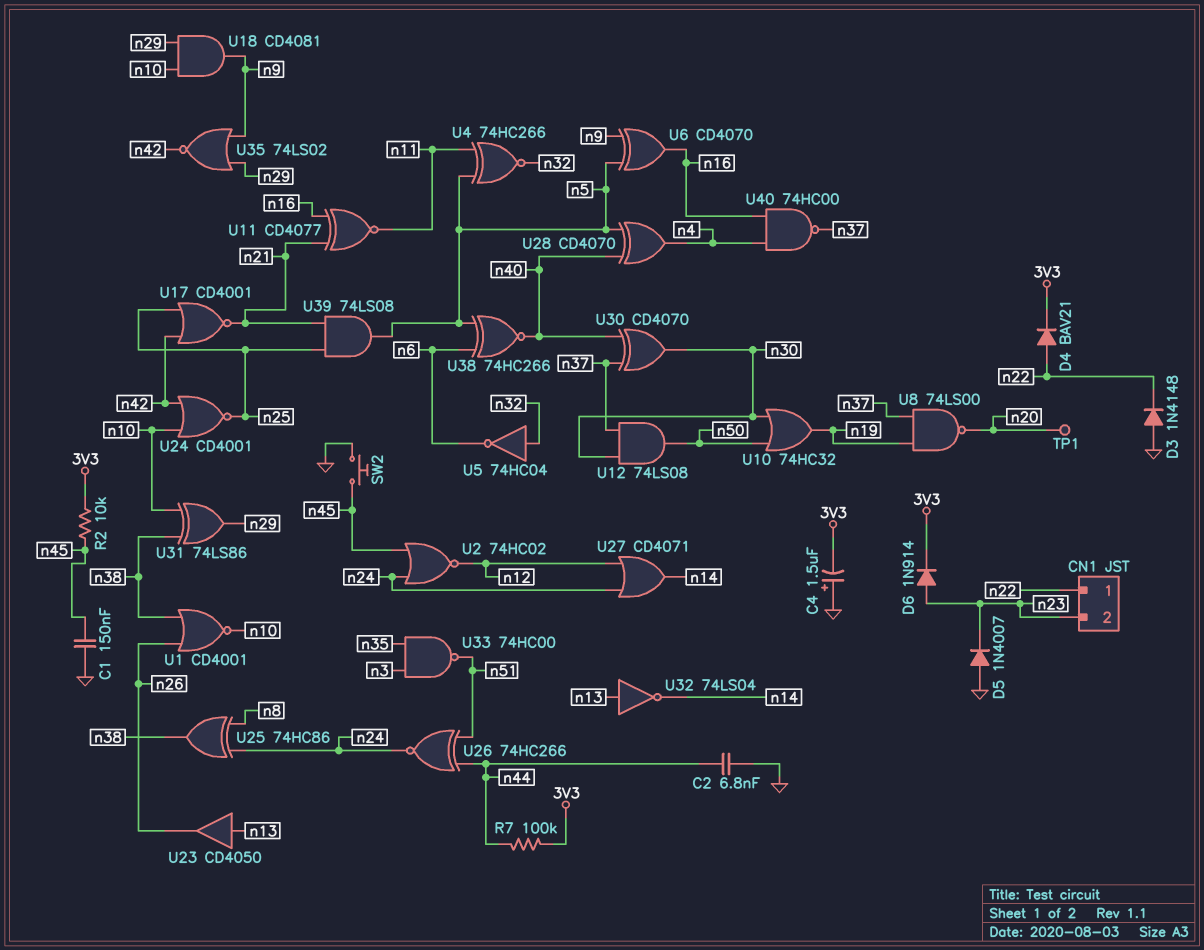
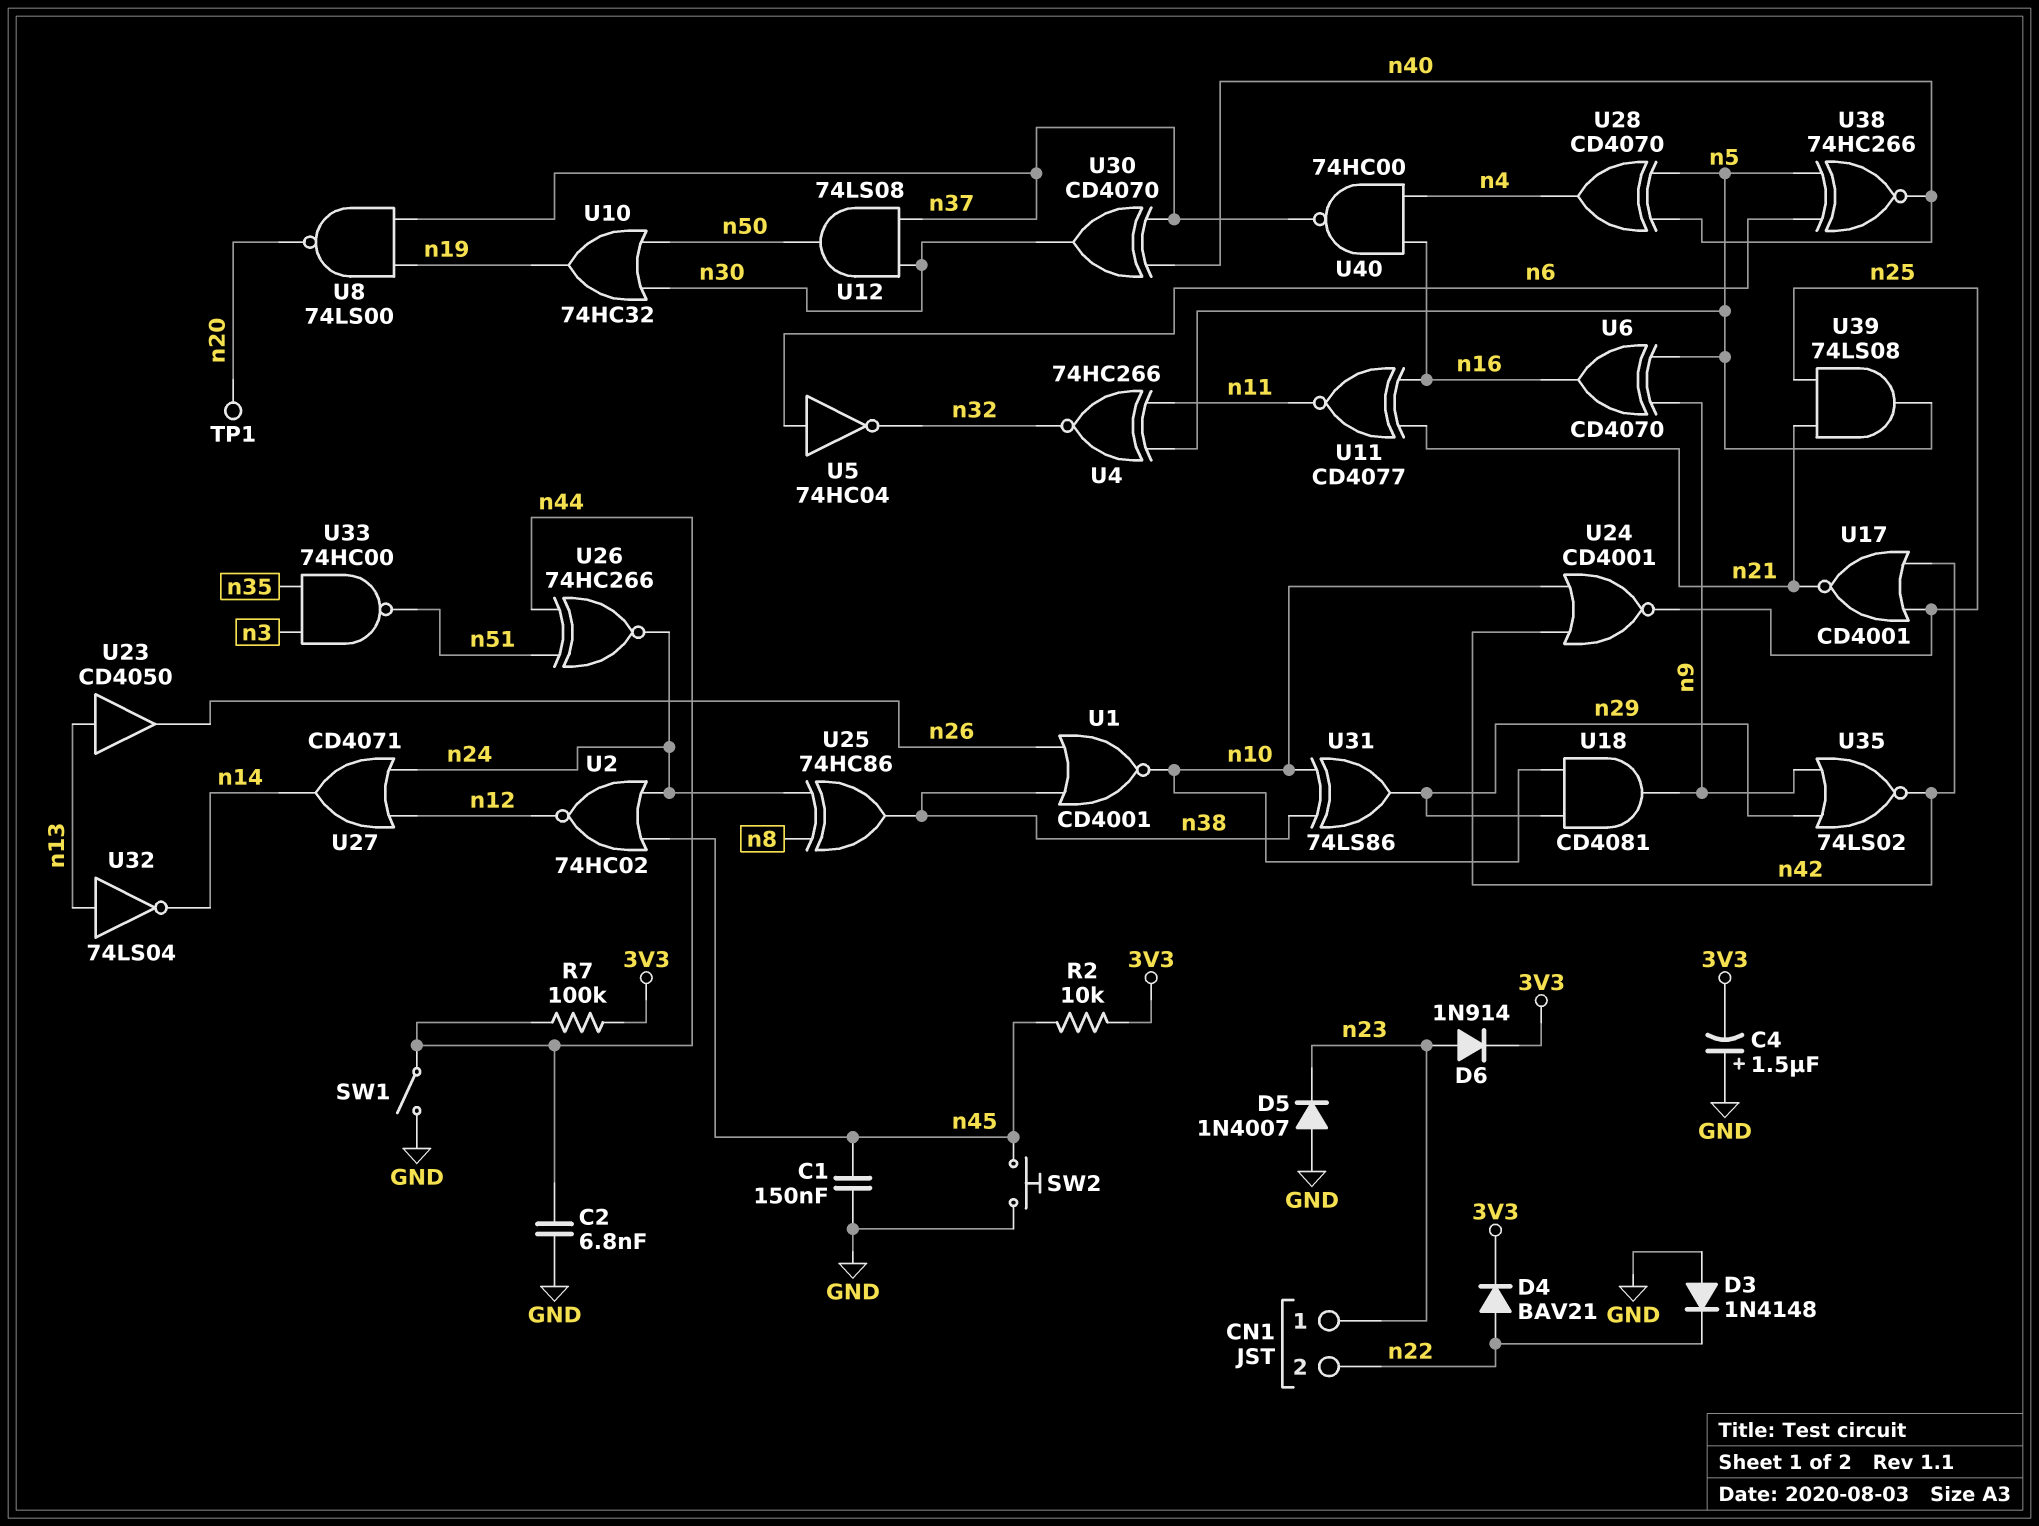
CN1 pin 1: n22 -> n23
CN1 pin 2: n23 -> n22
SW1: none -> switch (GND, n44)
U5: NOT 74HC04 (in n32, out n6) -> NOT 74HC04 (in n6, out n32)

